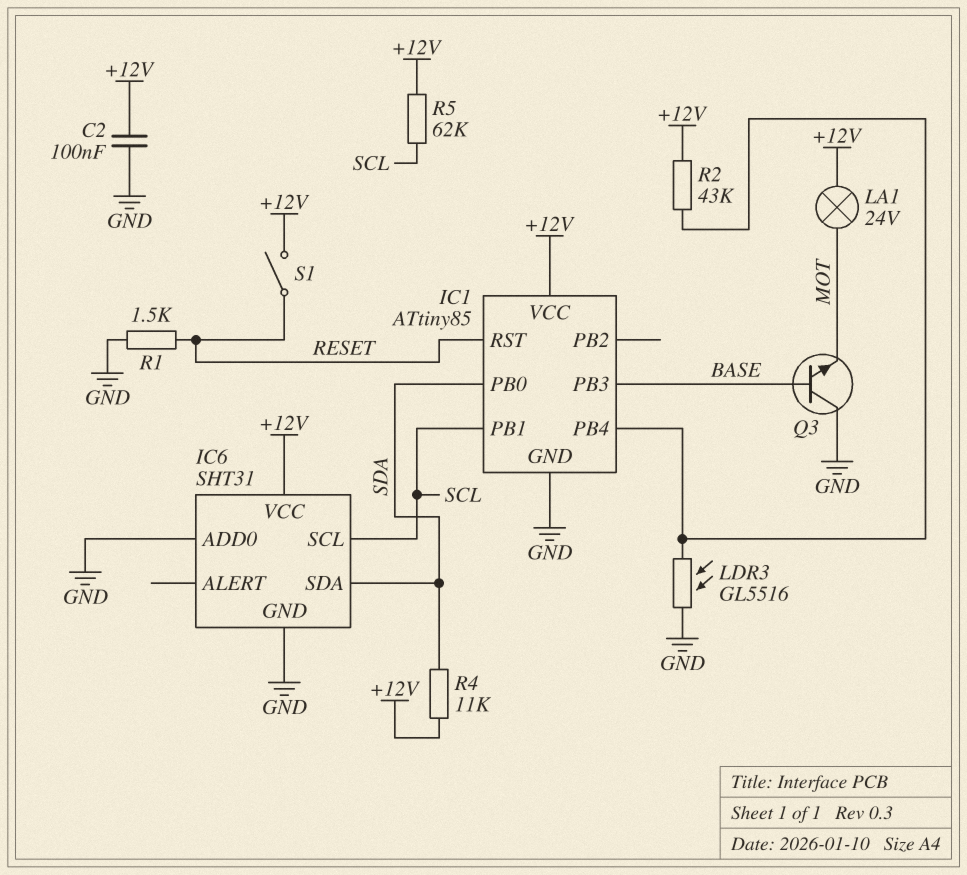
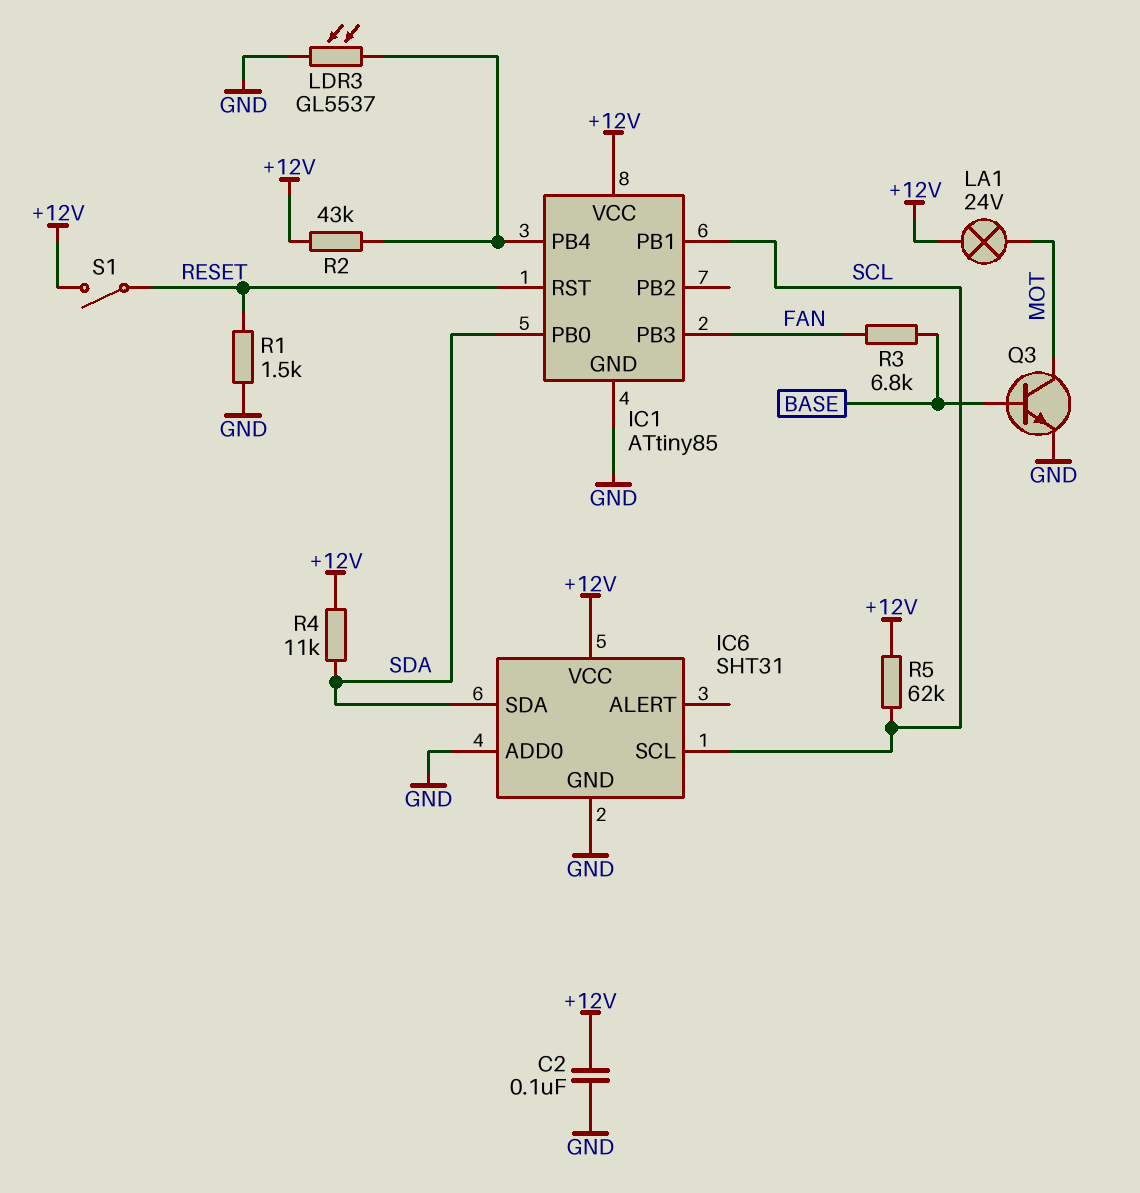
IC1 pin PB3: BASE -> FAN
LDR3: GL5516 (GND, IC1/PB4) -> GL5537 (GND, IC1/PB4)
Q3: NPN (B BASE, C GND, E MOT) -> NPN (B BASE, C MOT, E GND)
R3: none -> 6.8k (BASE, FAN)

